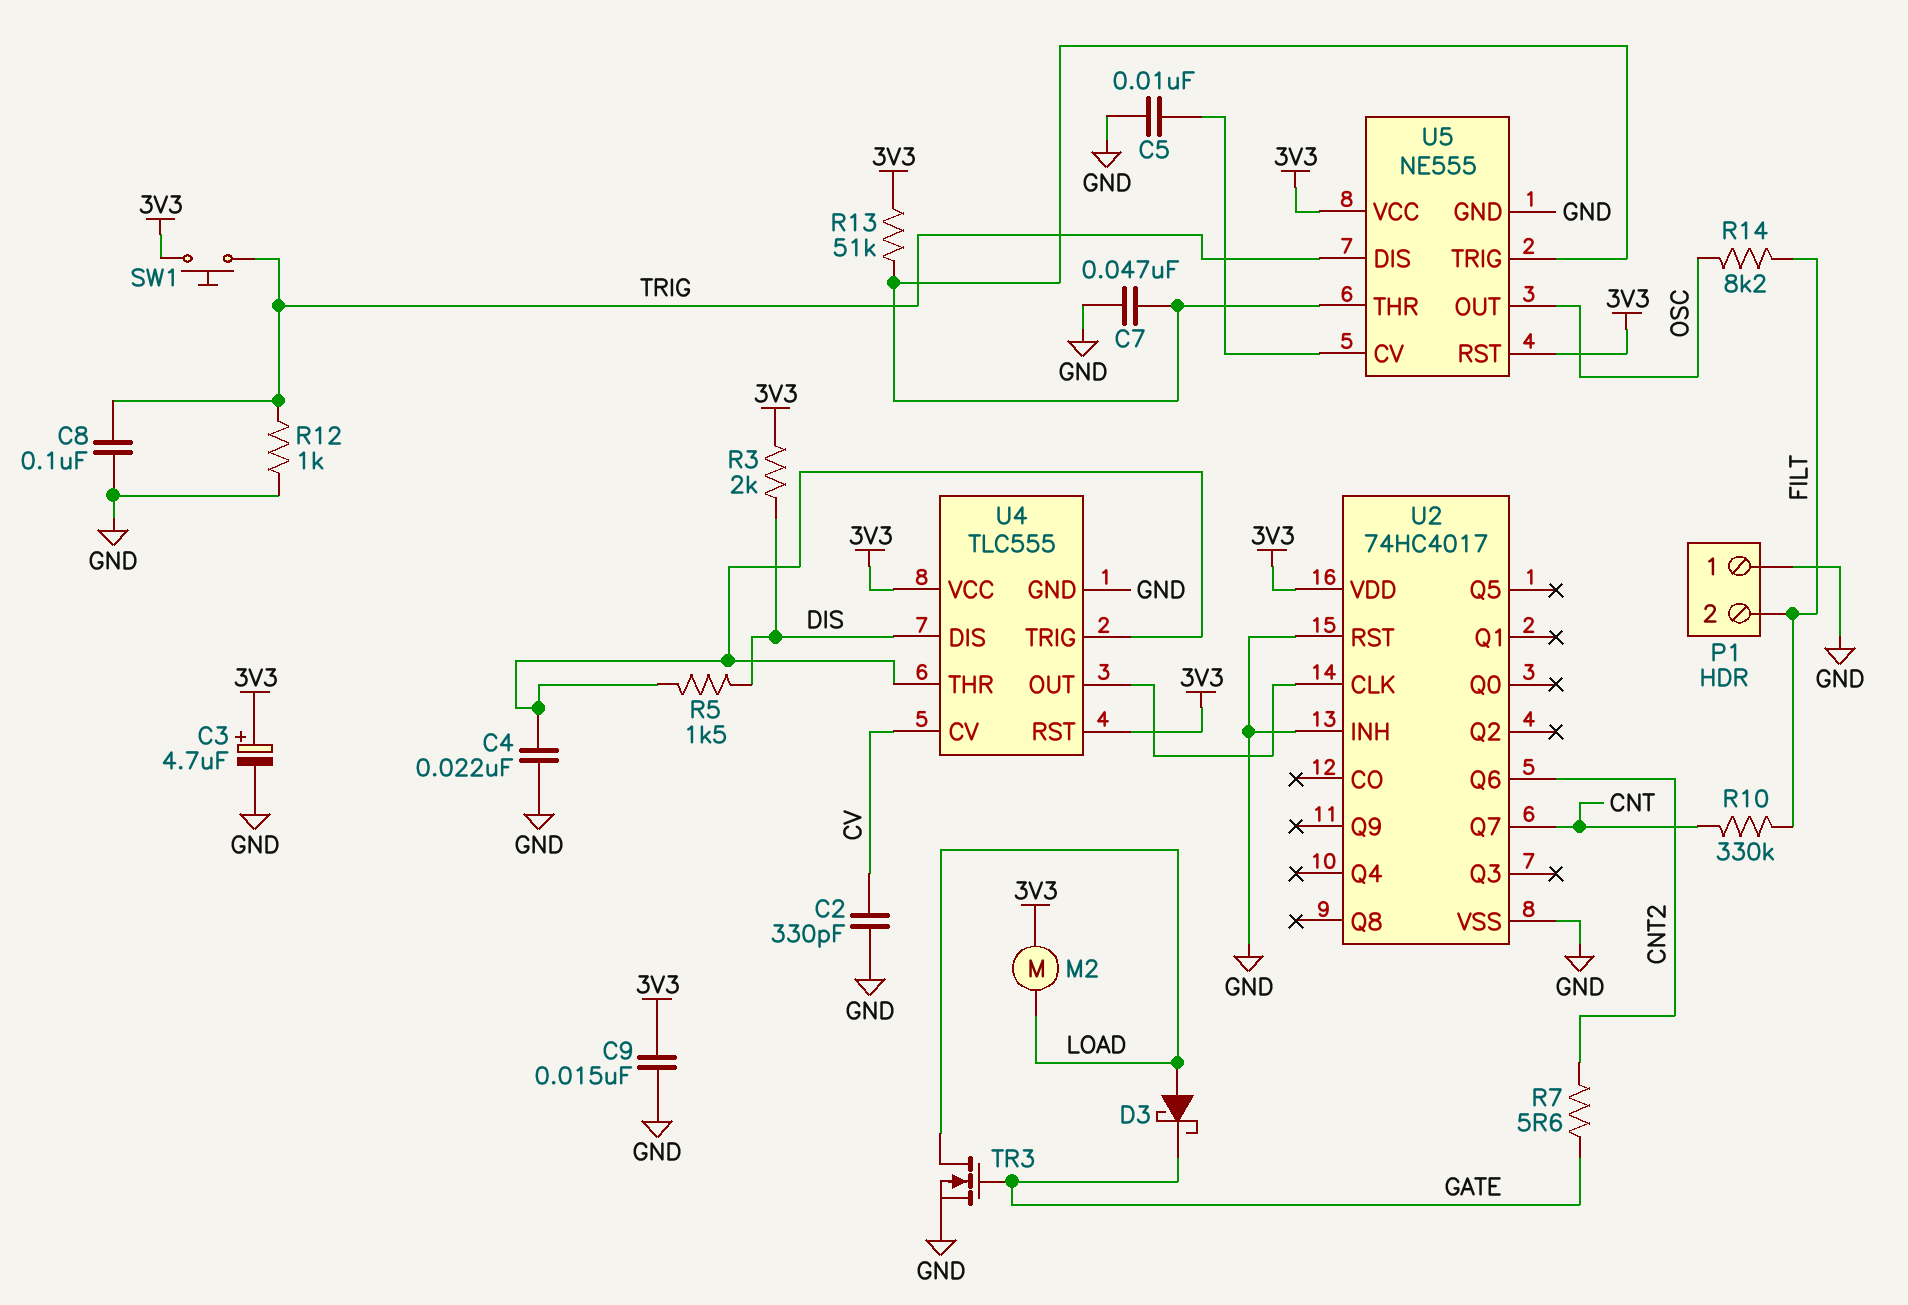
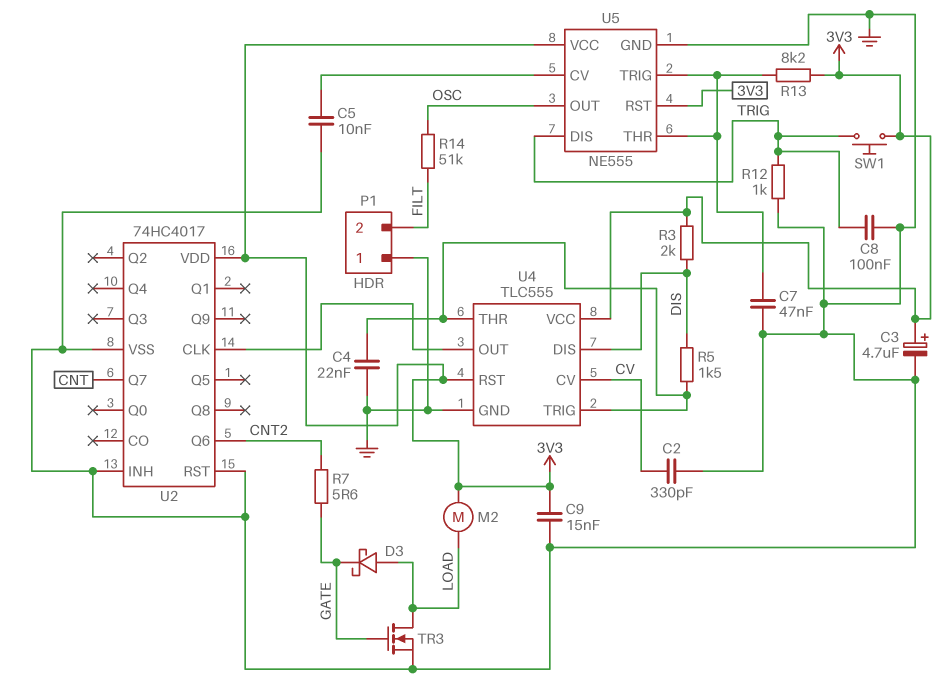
R10: 330k (CNT, FILT) -> none
R13: 51k (3V3, U5/THR) -> 8.2k (3V3, U5/THR)
R14: 8.2k (FILT, OSC) -> 51k (FILT, OSC)

